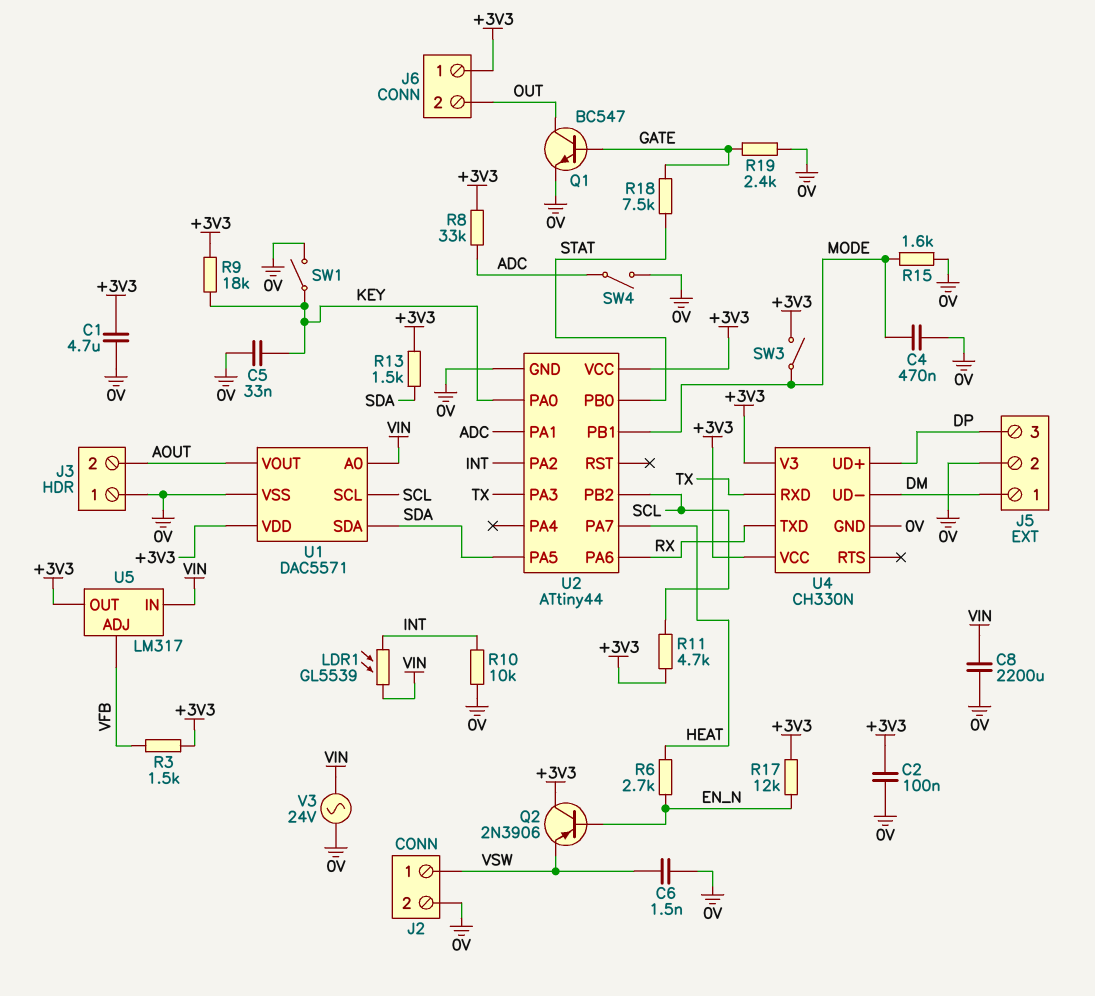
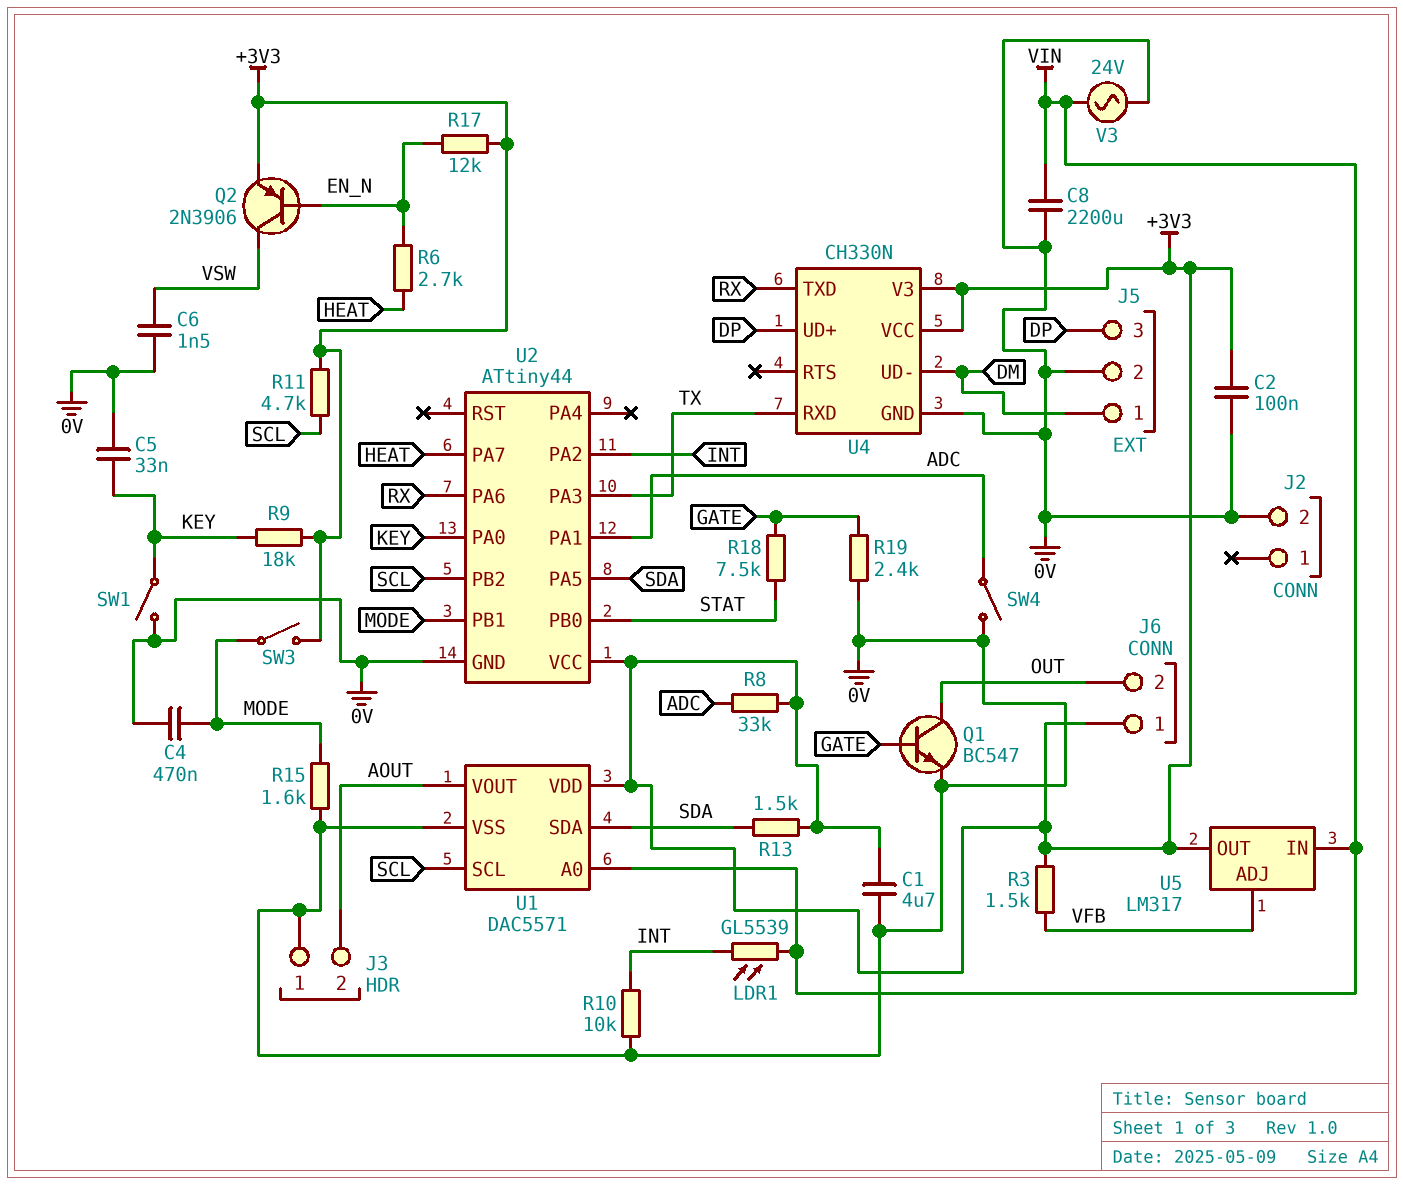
J2 pin 1: VSW -> none
Q2: PNP 2N3906 (B EN_N, C +3V3, E VSW) -> PNP 2N3906 (B EN_N, C VSW, E +3V3)

